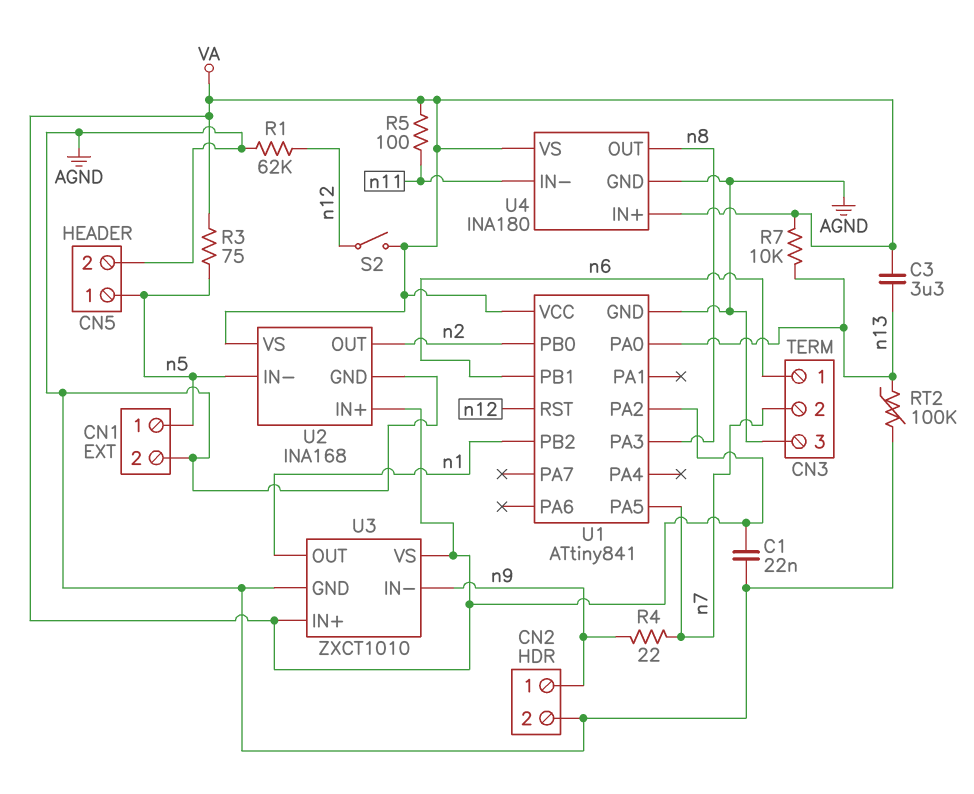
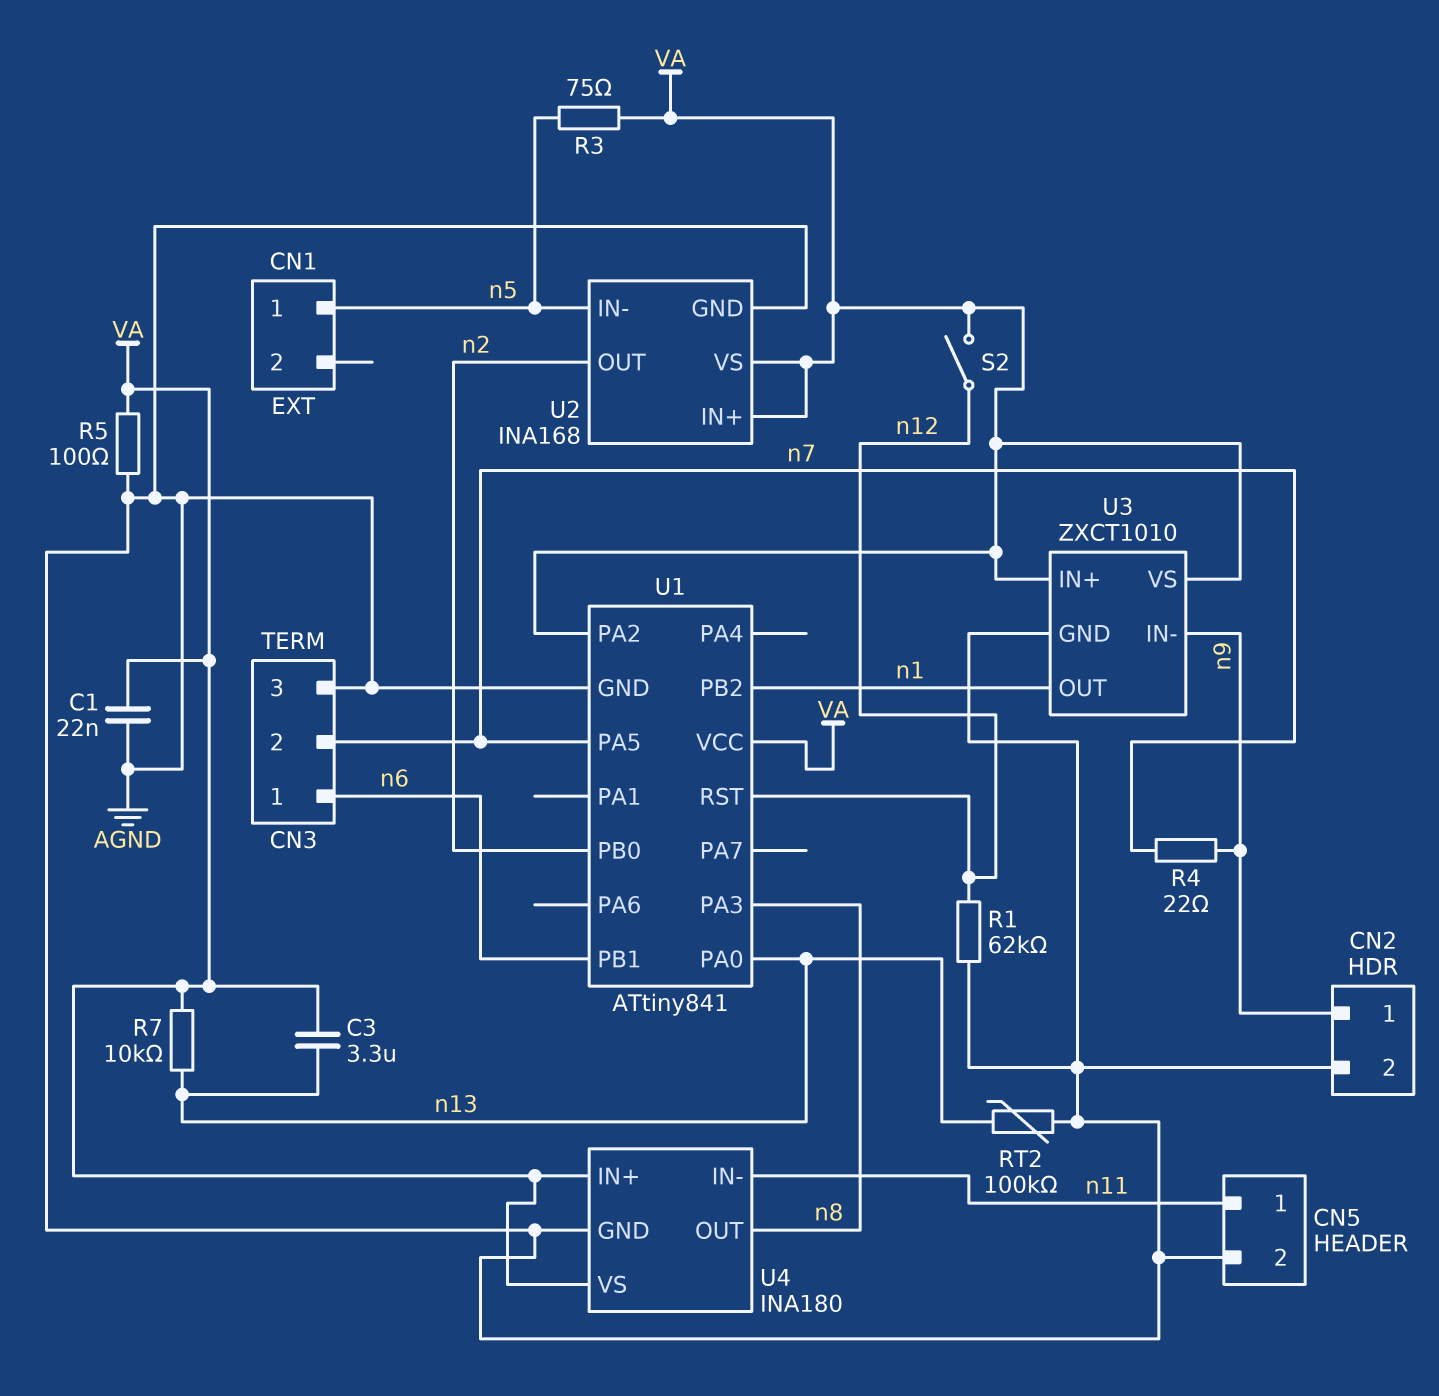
CN1 pin 2: AGND -> none
CN5 pin 1: n5 -> n11
R5: 100 (VA, n11) -> 100 (AGND, VA)

